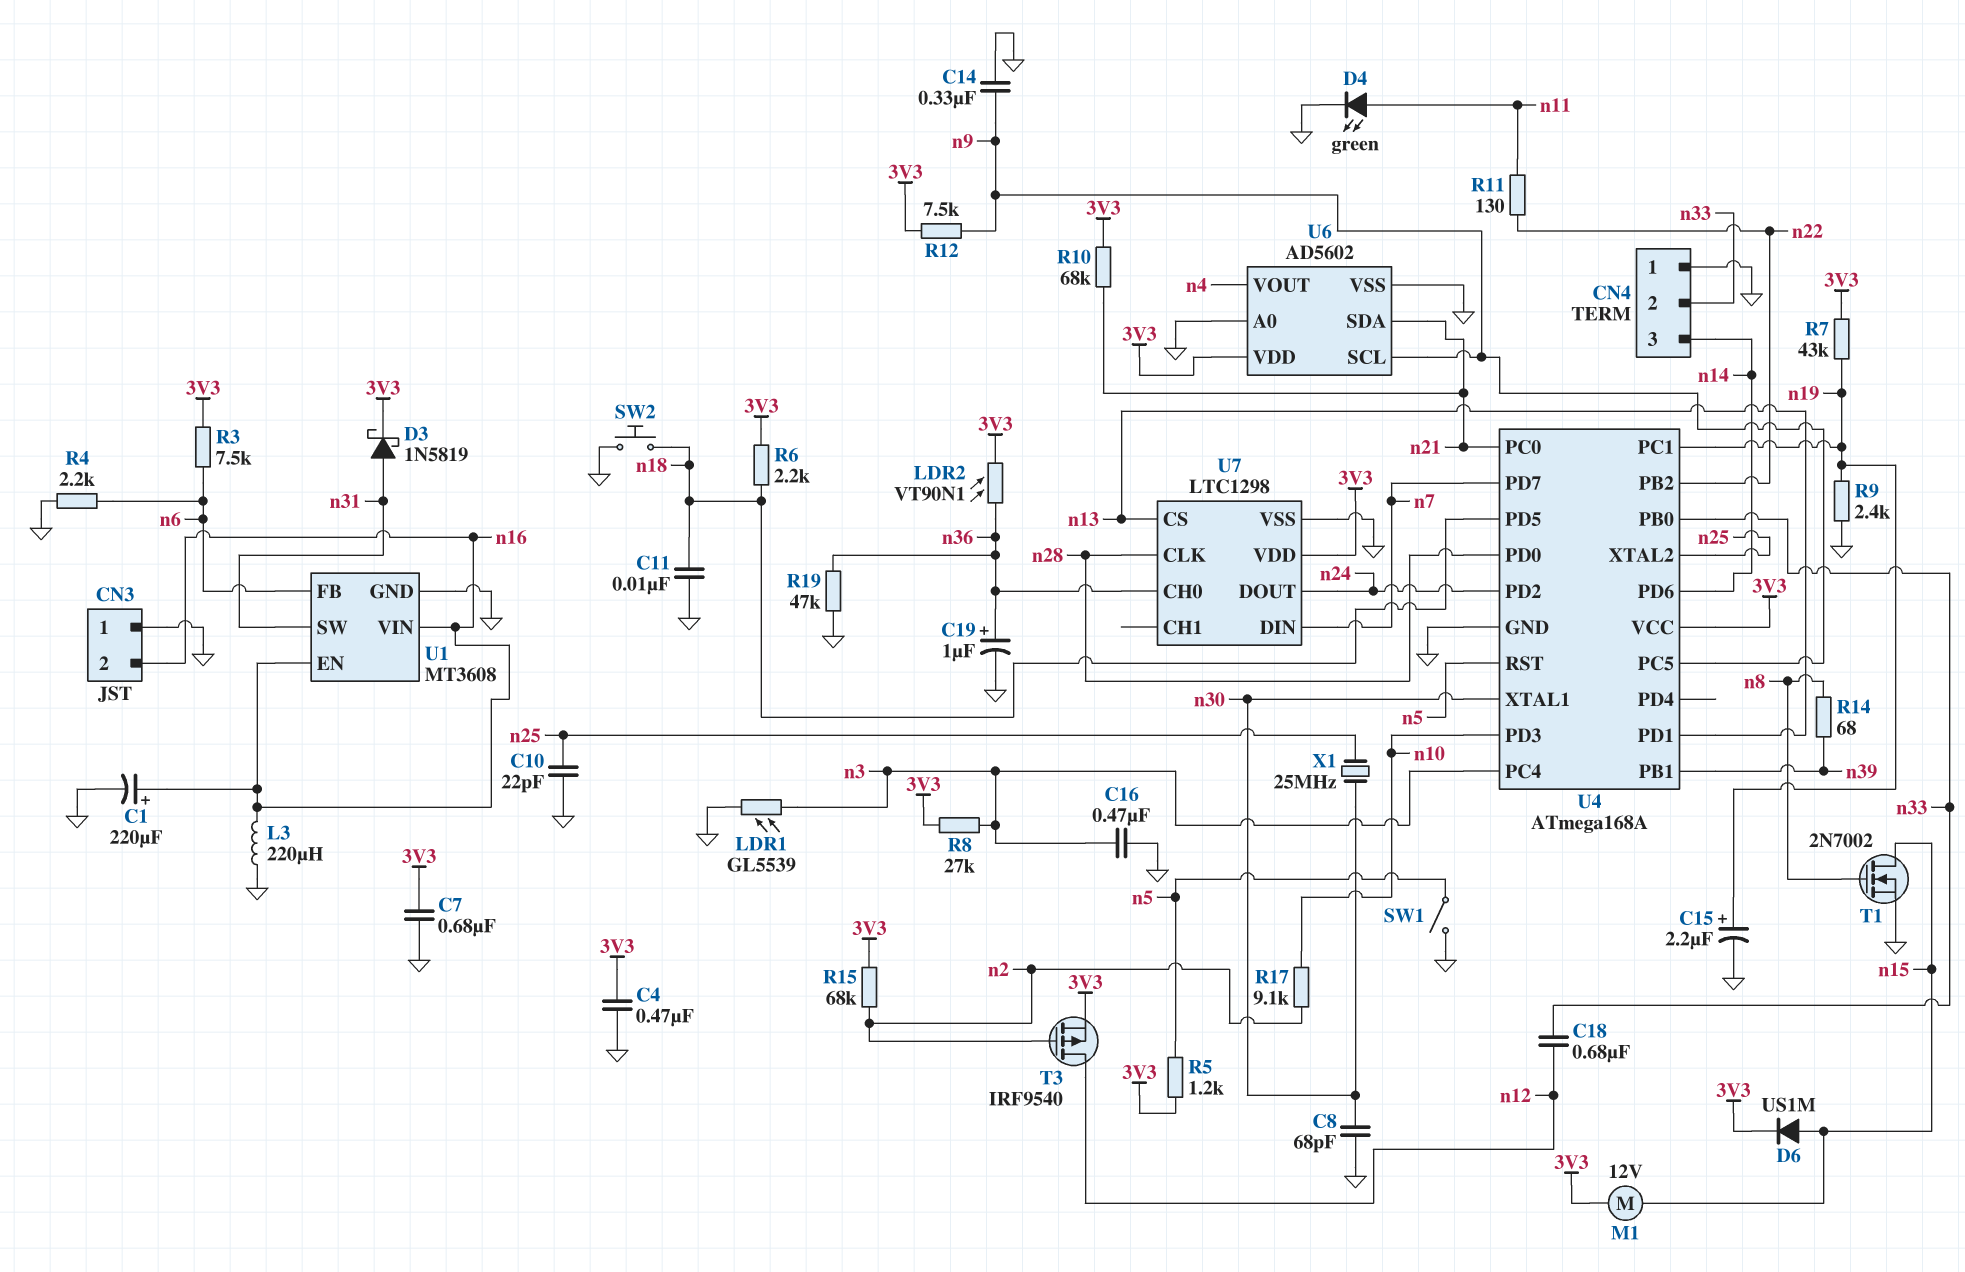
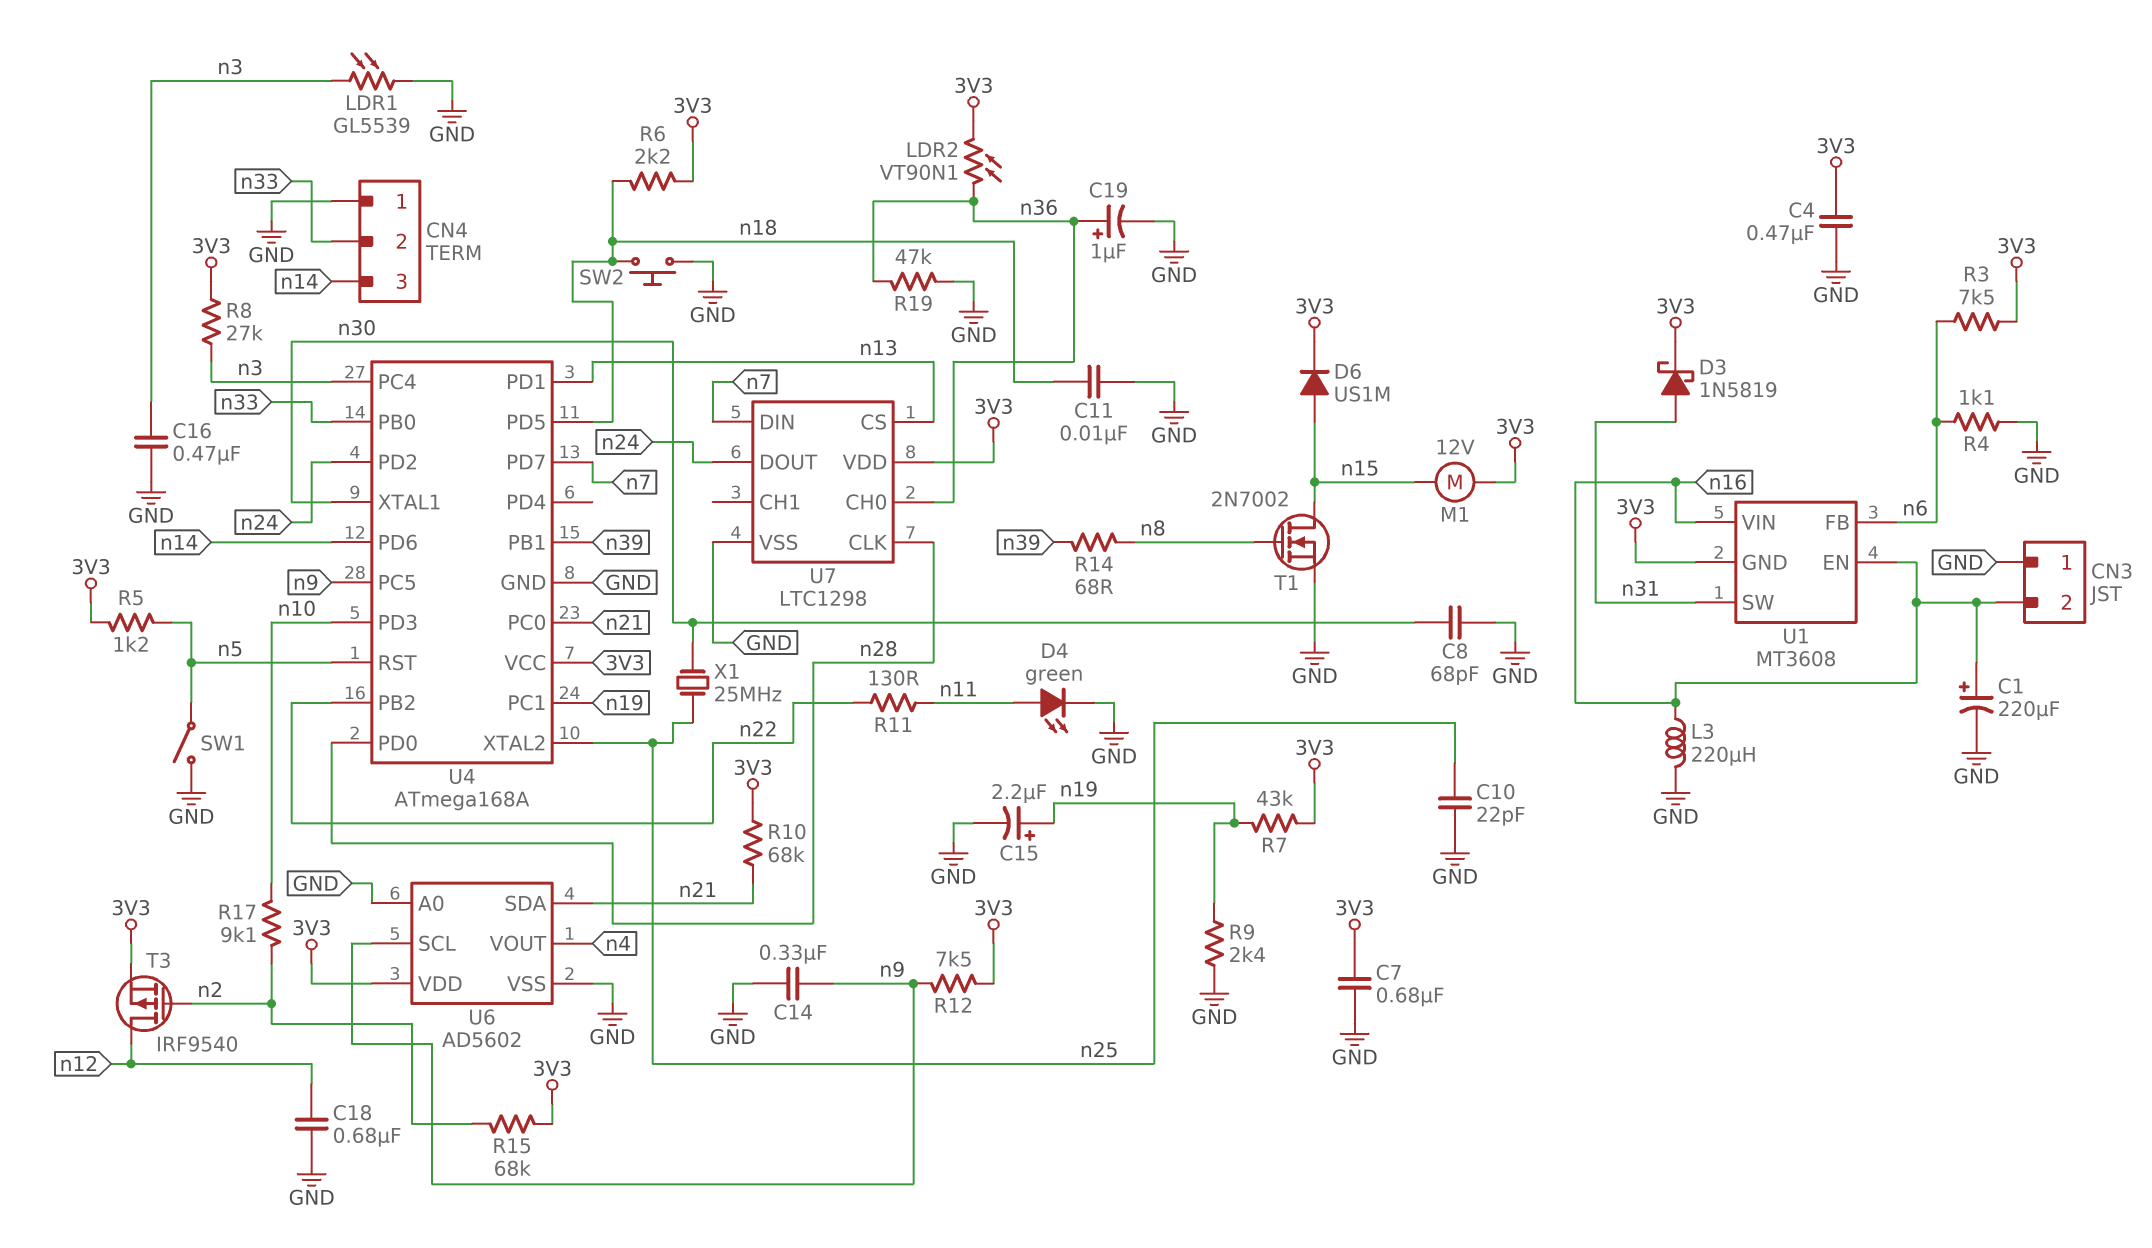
C18: 680nF (n12, n33) -> 680nF (GND, n12)
R4: 2.2k (GND, n6) -> 1.1k (GND, n6)
U1 pin GND: GND -> 3V3

